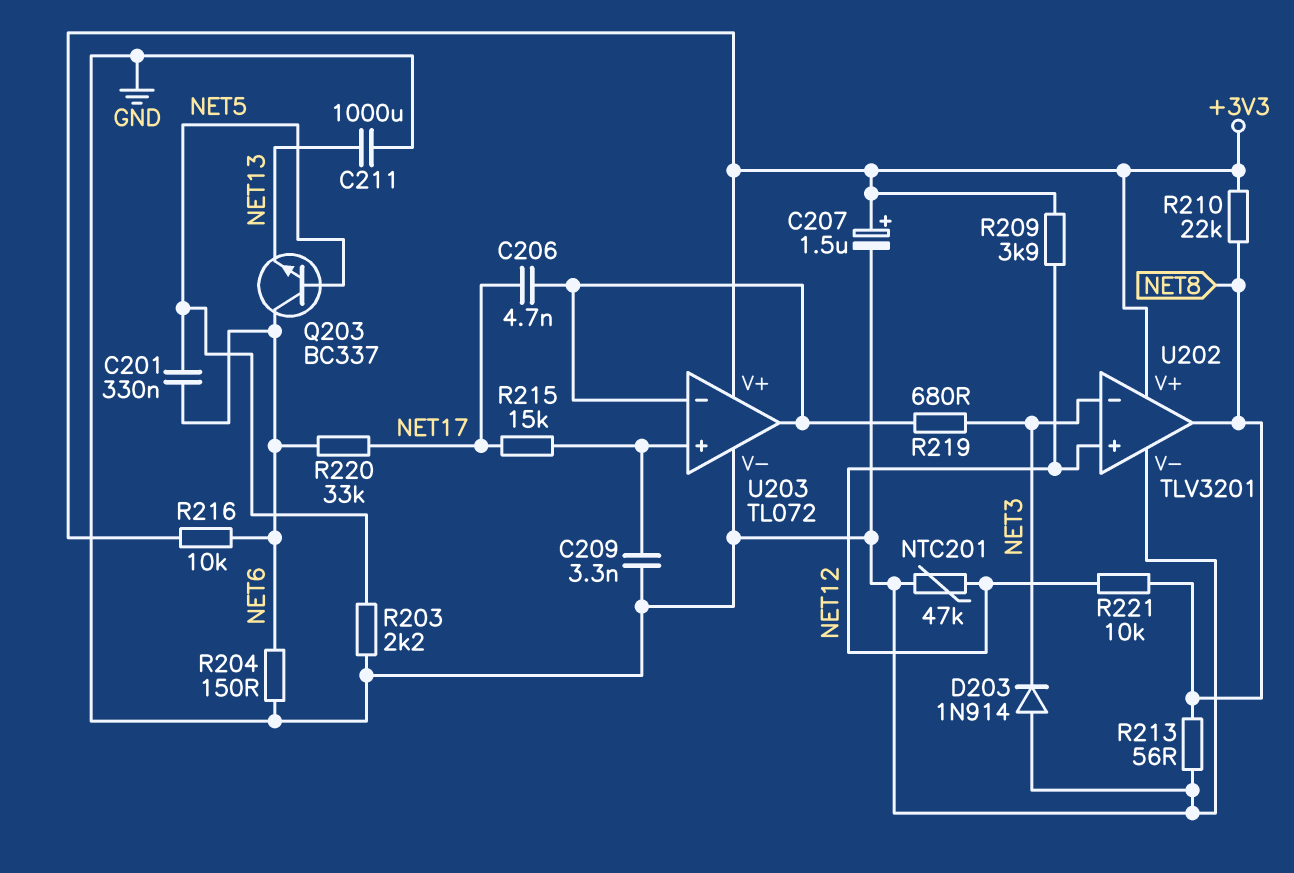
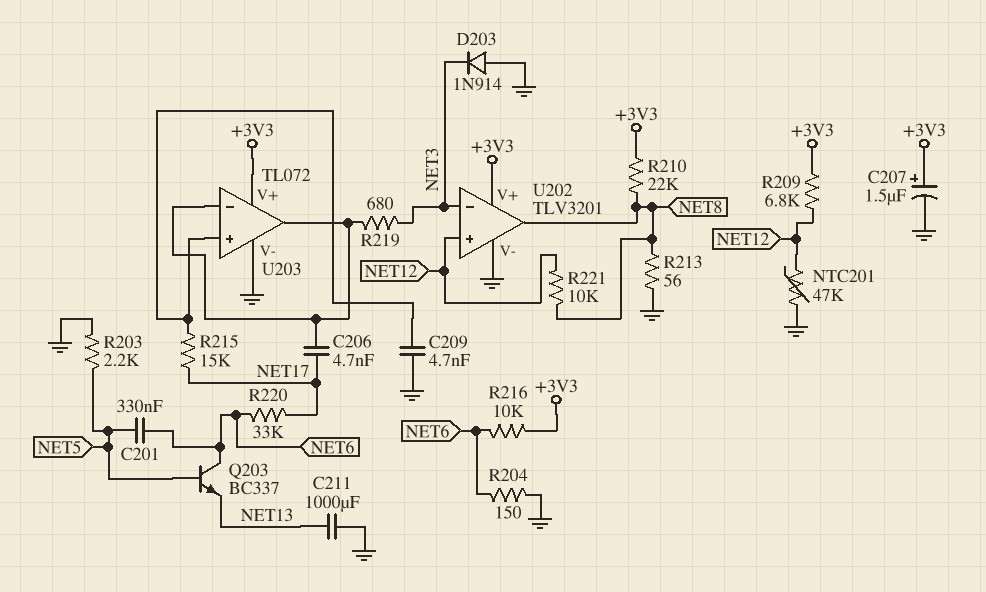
C209: 3.3nF (GND, U203/in+) -> 4.7nF (GND, U203/in+)
R209: 3.9k (+3V3, NET12) -> 6.8k (+3V3, NET12)

